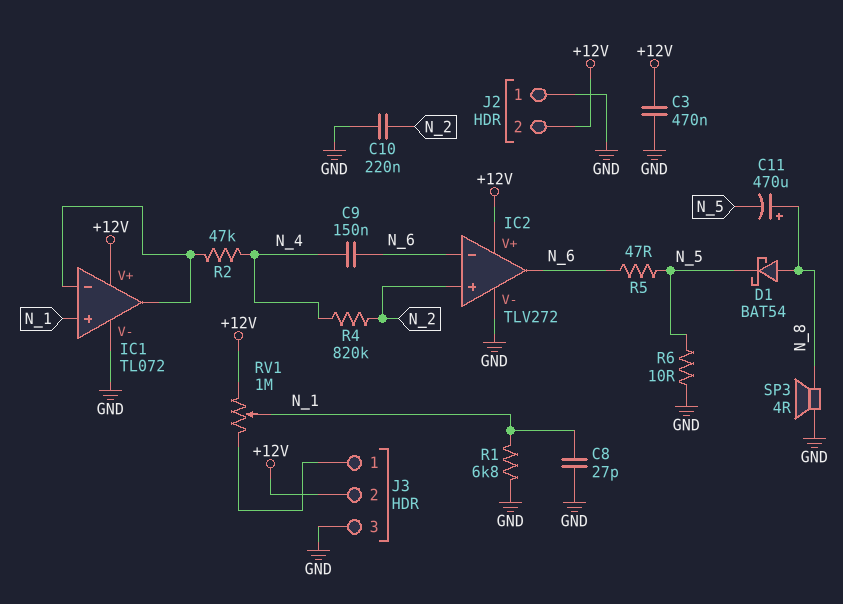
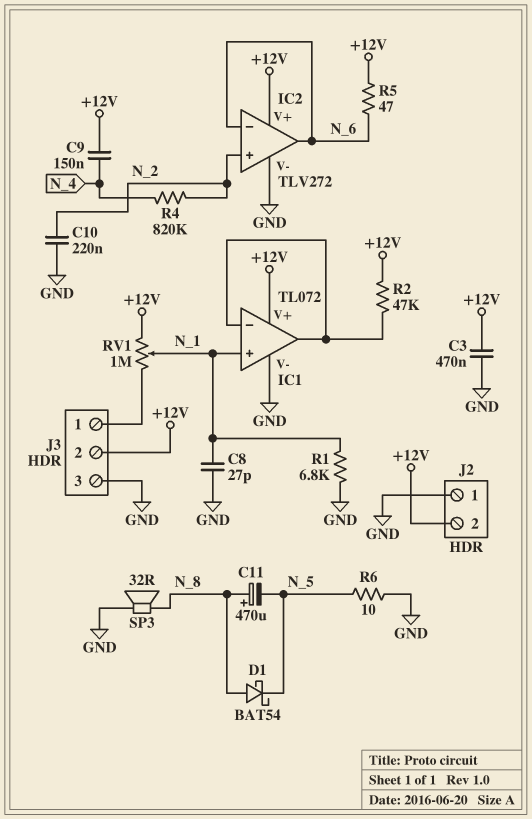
C9: 150nF (N_4, N_6) -> 150nF (+12V, N_4)
R2: 47k (IC1/in-, N_4) -> 47k (+12V, IC1/in-)
R5: 47 (N_5, N_6) -> 47 (+12V, N_6)
SP3: speaker 4R (GND, N_8) -> speaker 32R (GND, N_8)

